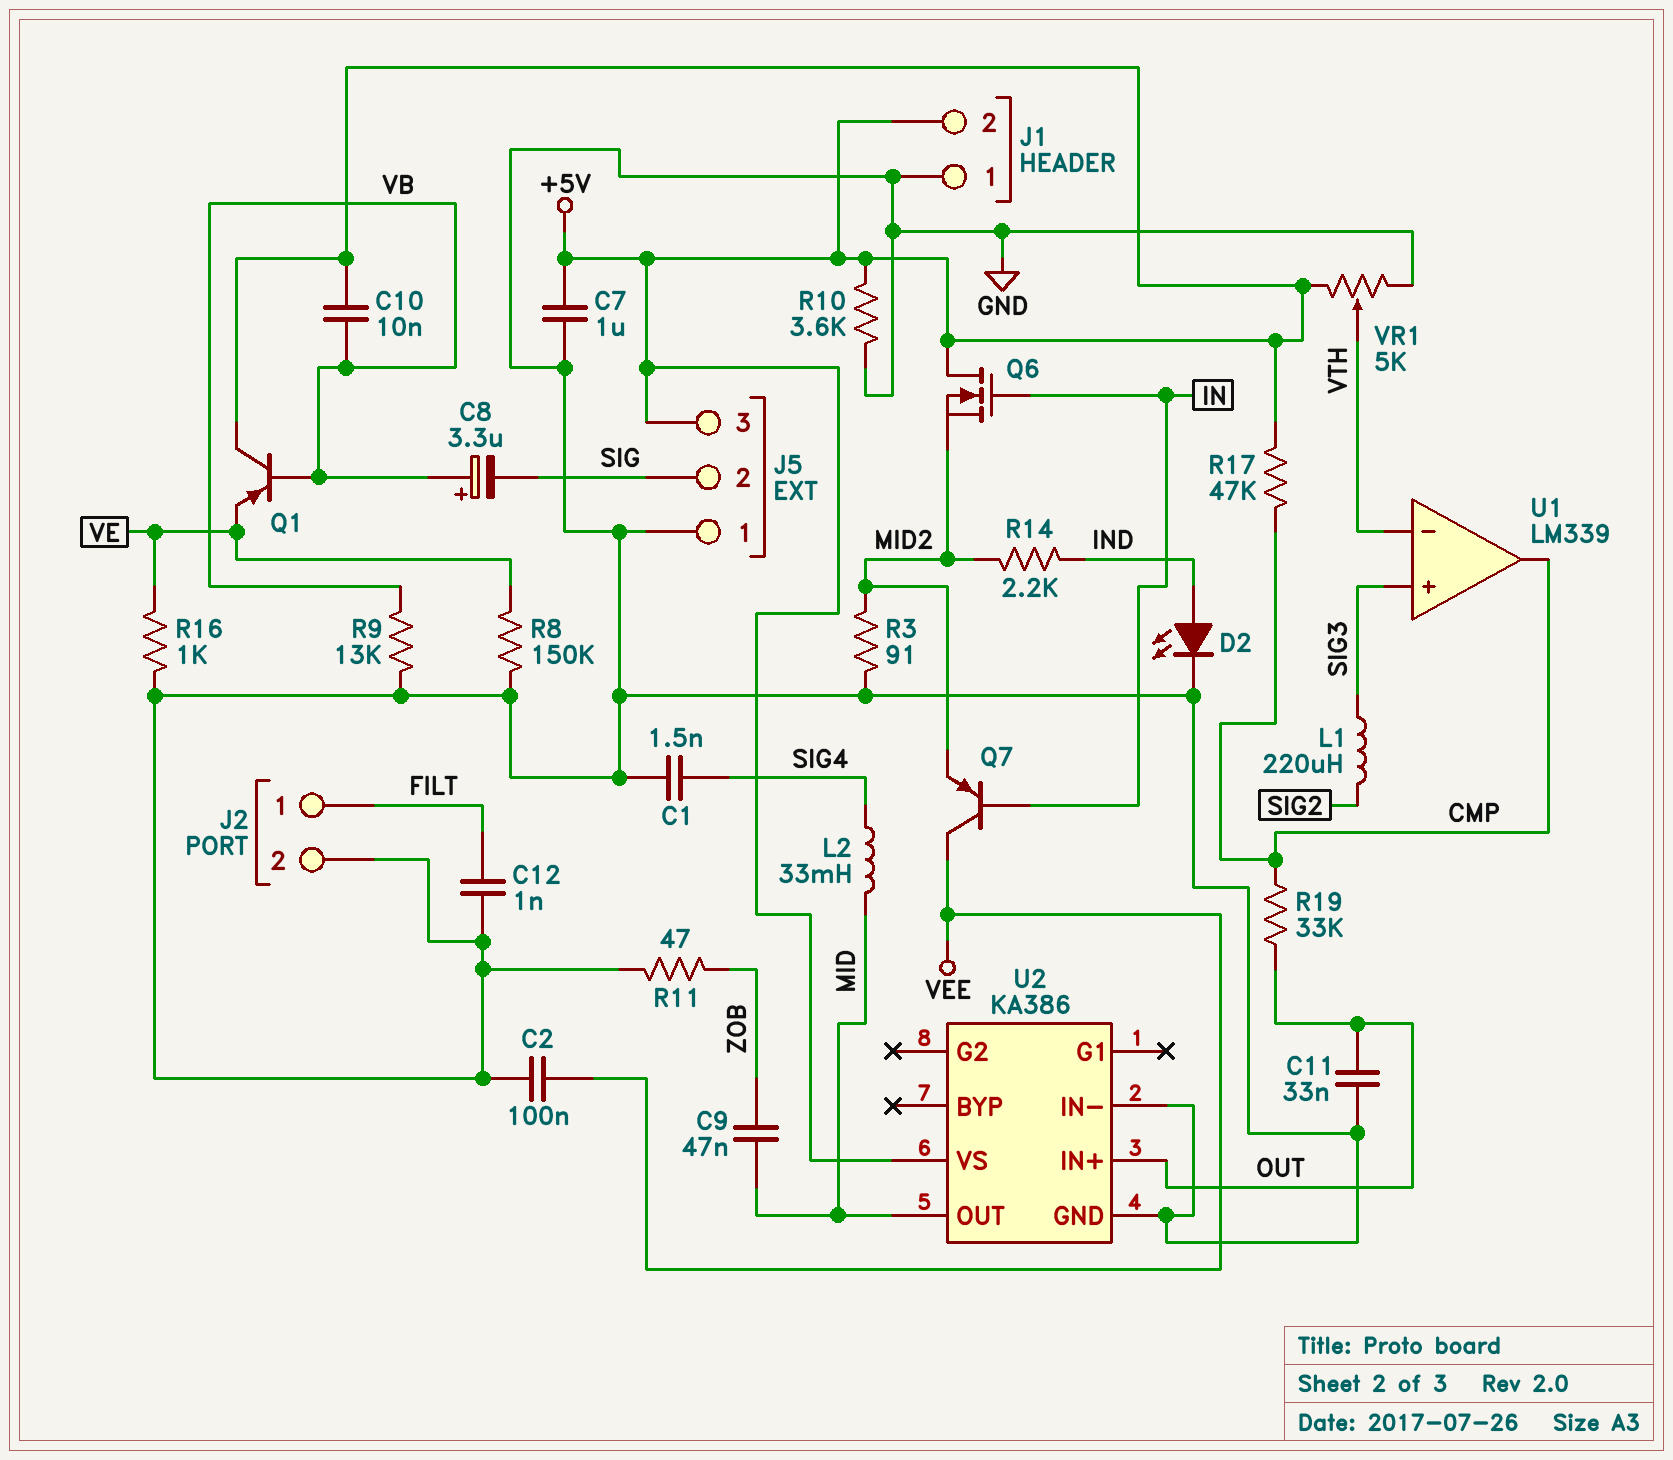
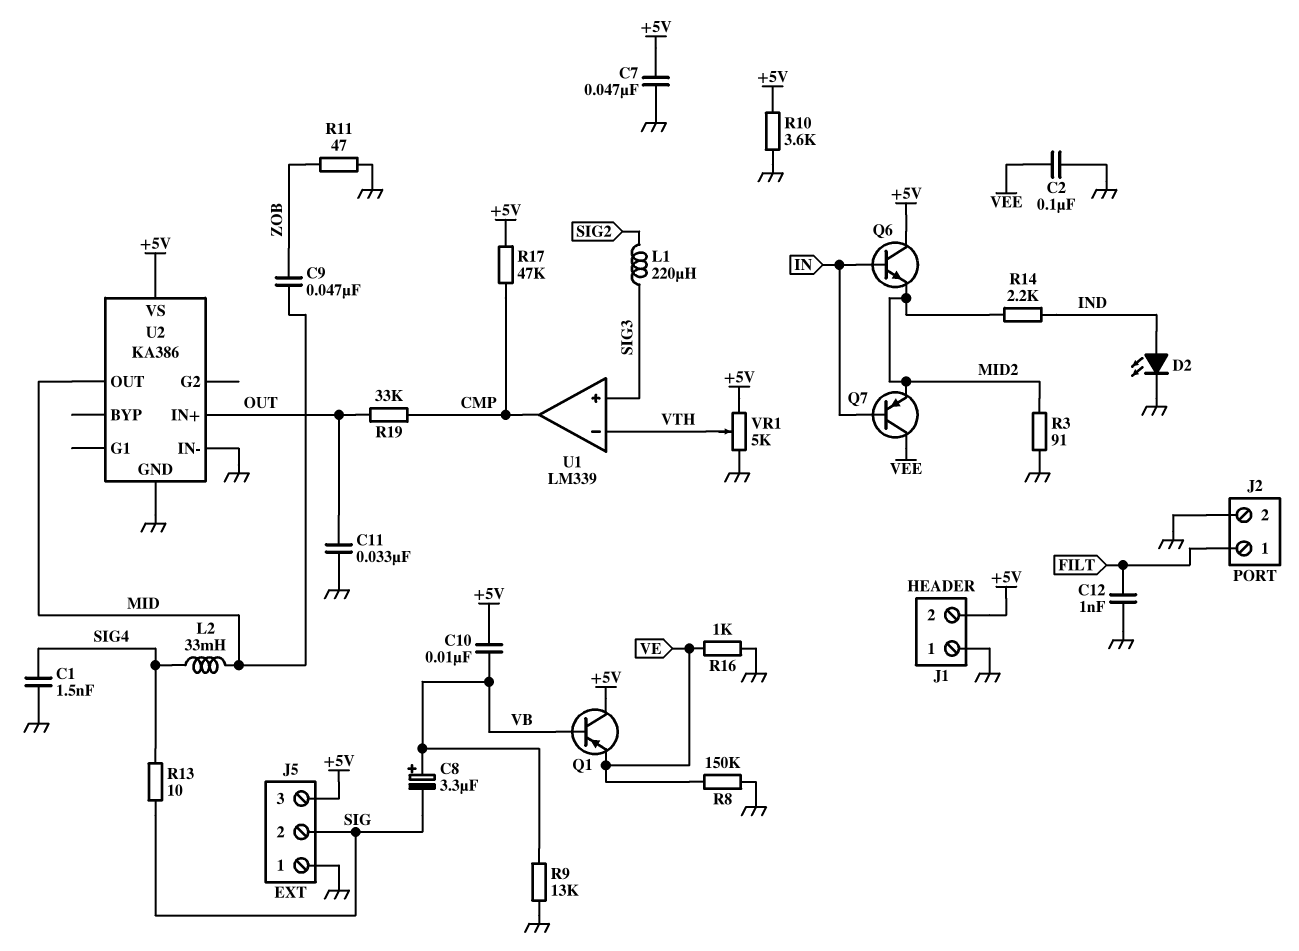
C7: 1uF (+5V, GND) -> 47nF (+5V, GND)
Q6: NMOS (G IN, D +5V, S MID2) -> NPN (B IN, C +5V, E MID2)
R13: none -> 10 (SIG, SIG4)

